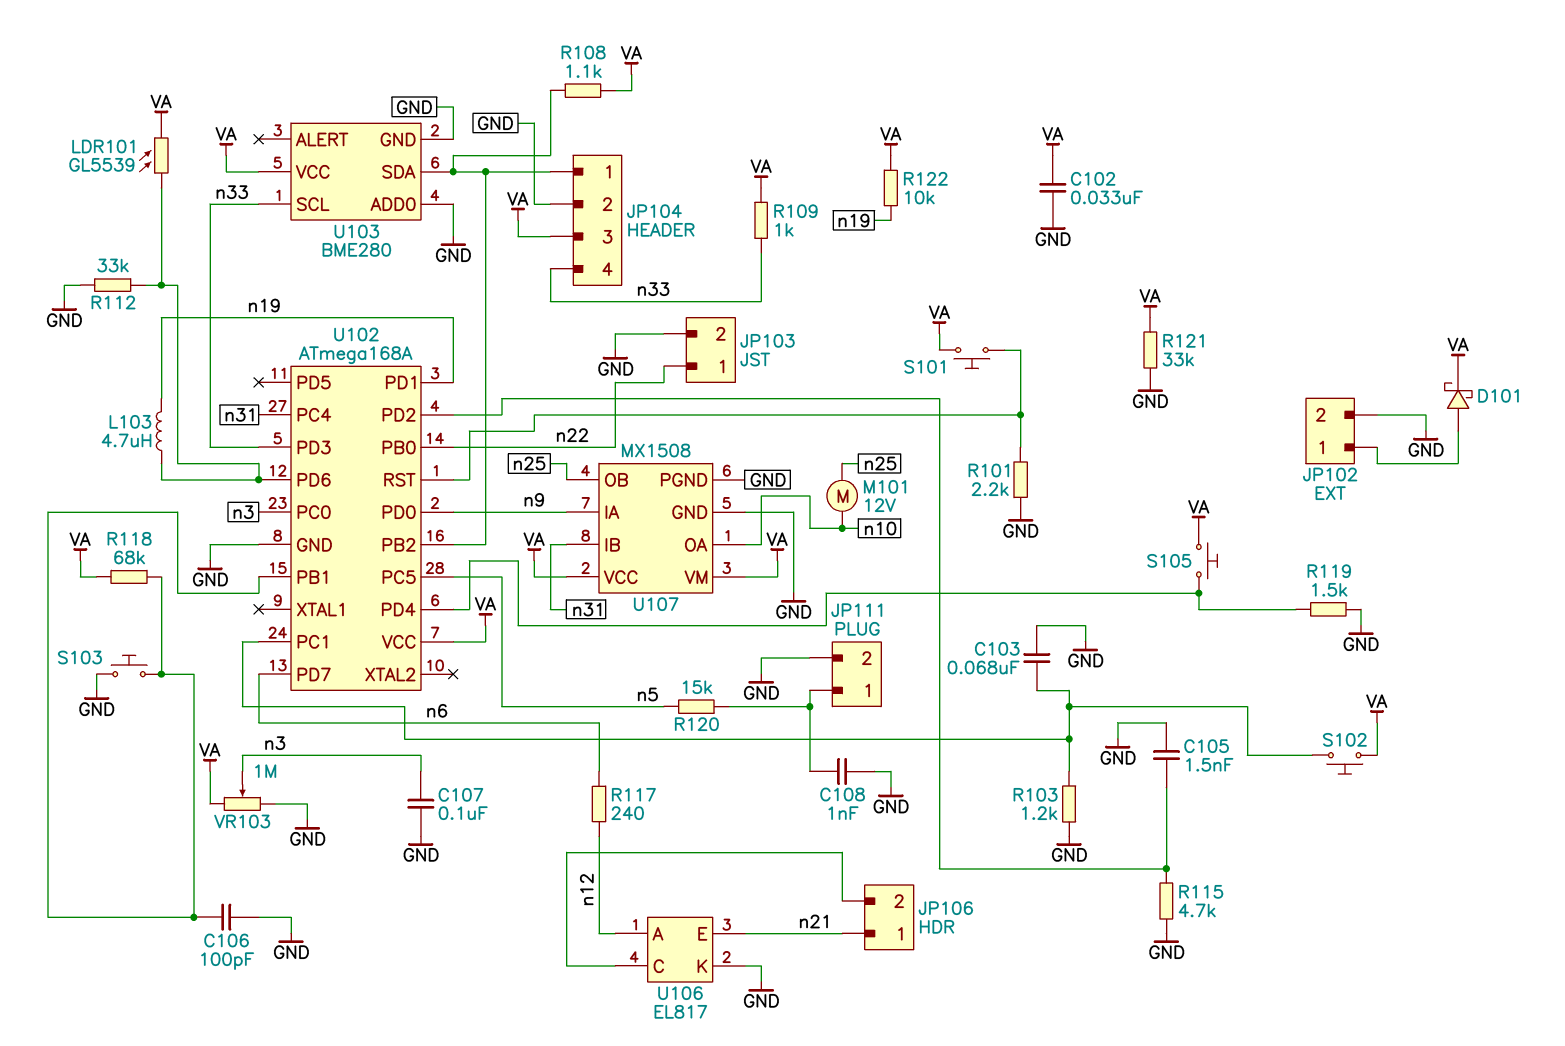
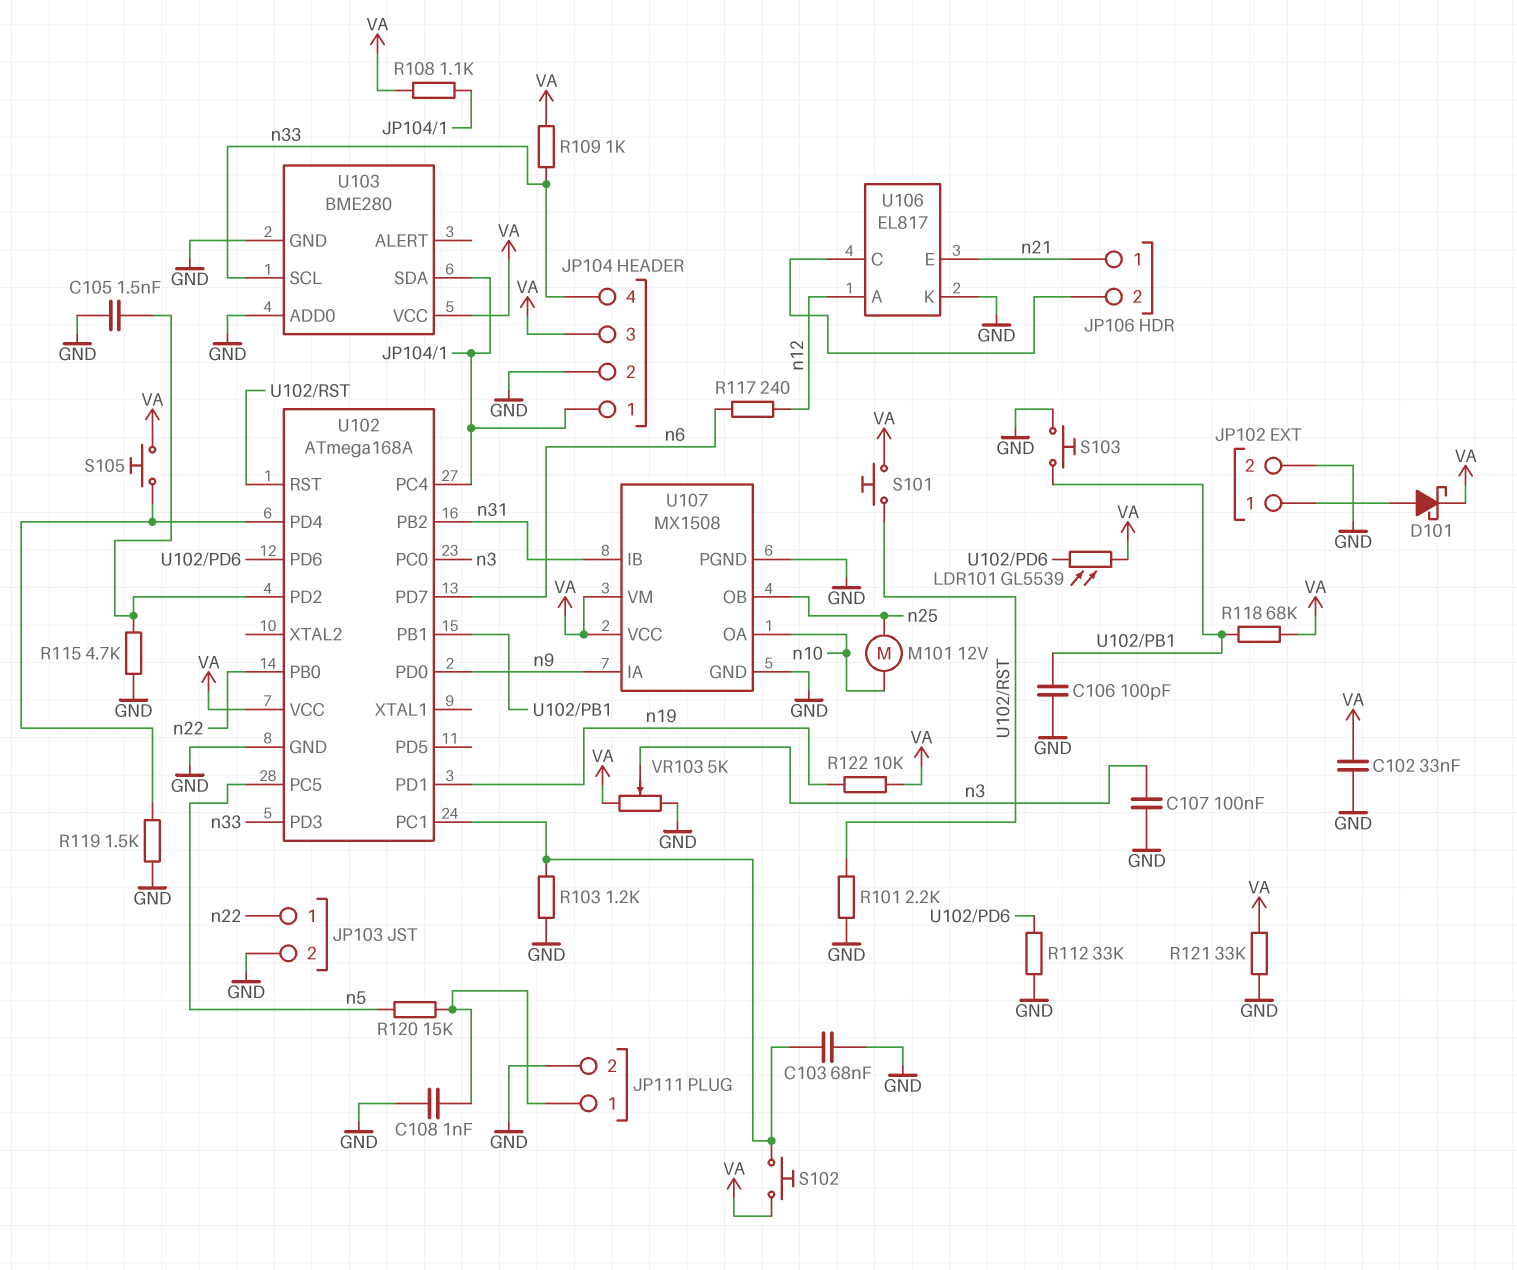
L103: 4.7uH (U102/PD6, n19) -> none
U102 pin PB2: JP104/1 -> n31
U102 pin PC4: n31 -> JP104/1
VR103: 1M (GND, VA, wiper n3) -> 5k (GND, VA, wiper n3)

